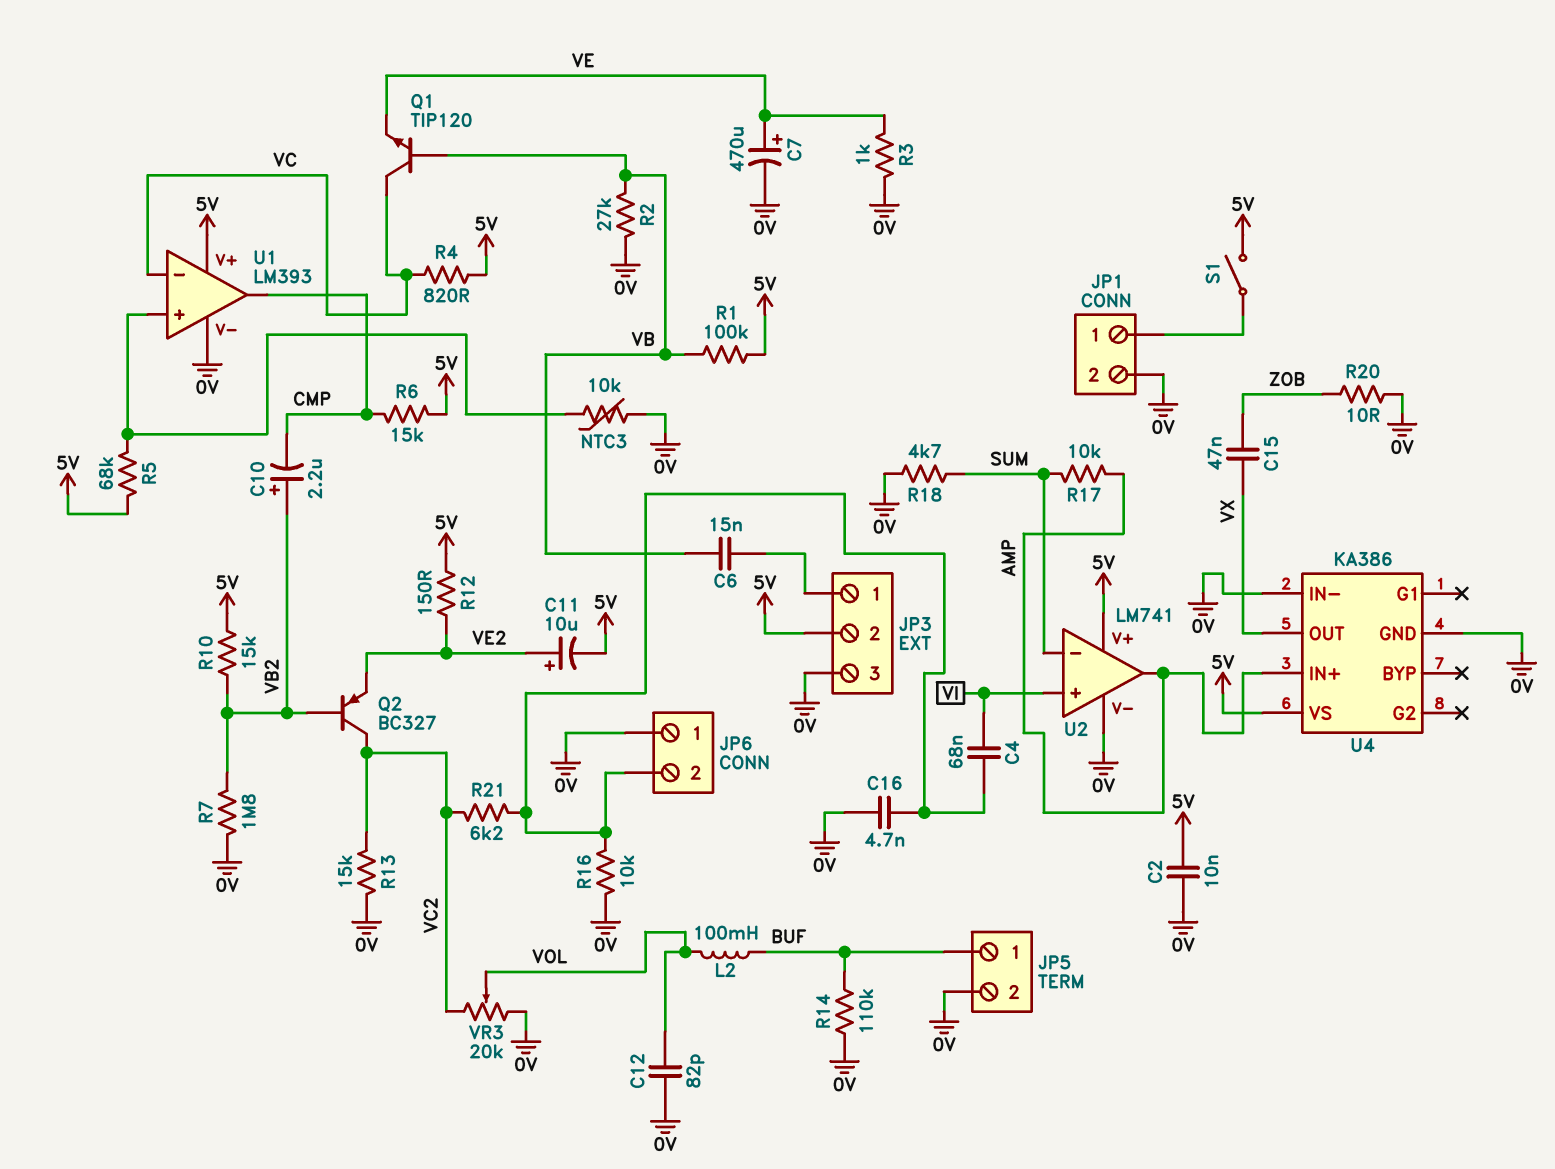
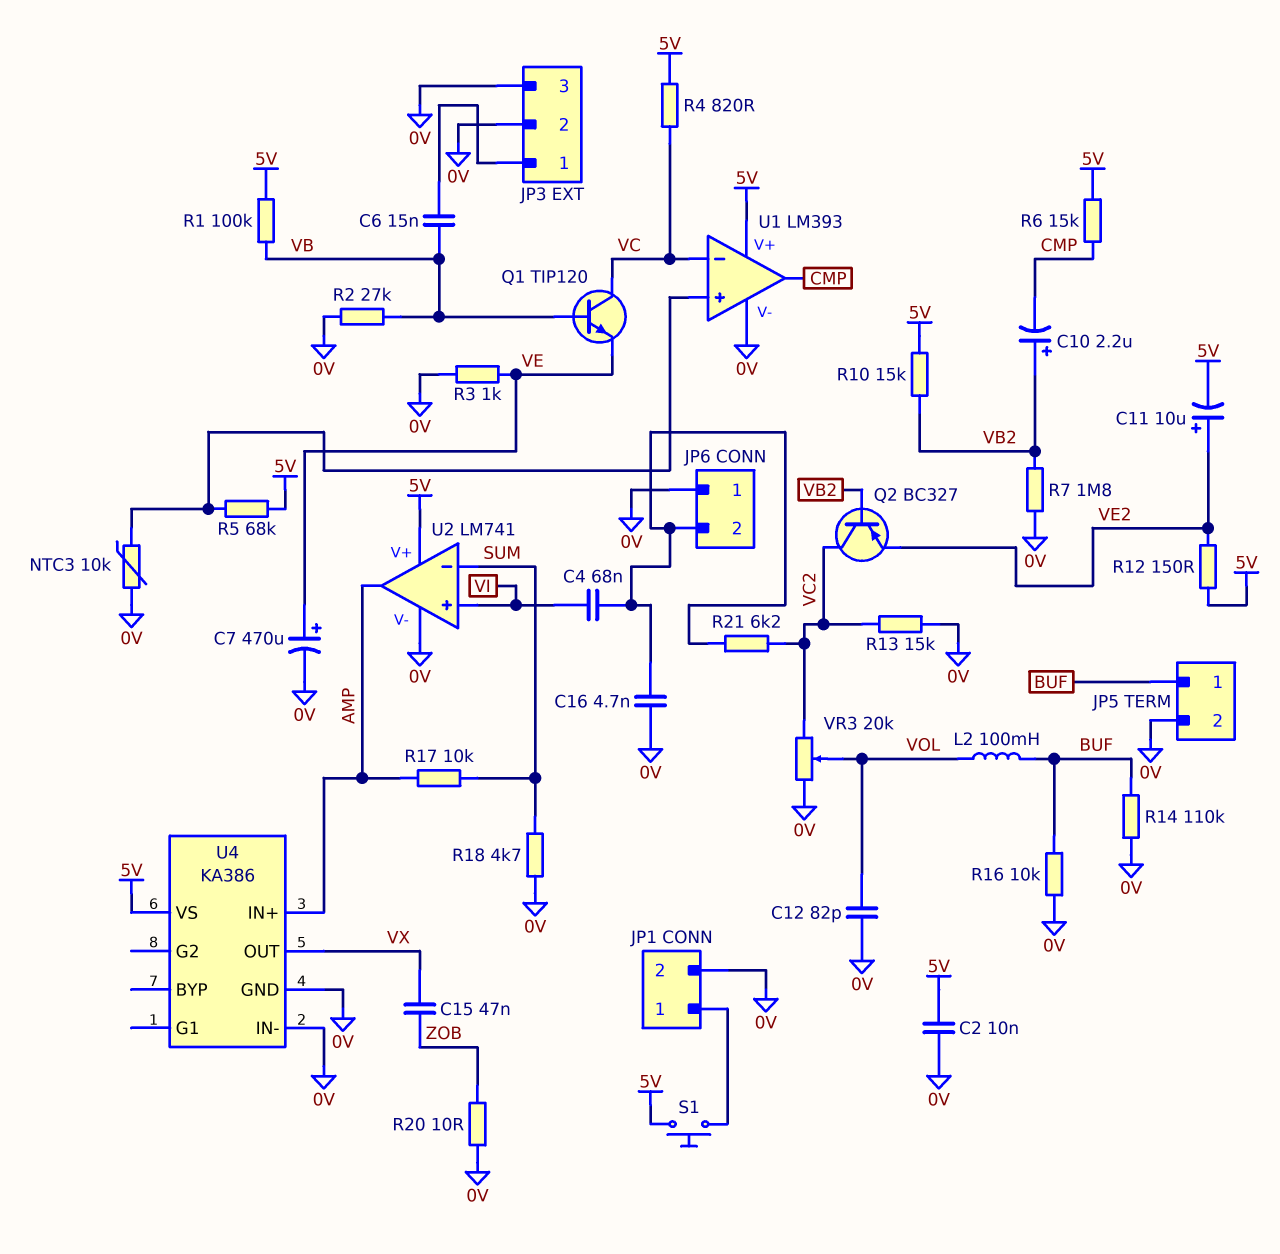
JP3 pin 2: 5V -> 0V
R16: 10k (0V, JP6/2) -> 10k (0V, BUF)
S1: switch (5V, JP1/1) -> button (5V, JP1/1)

